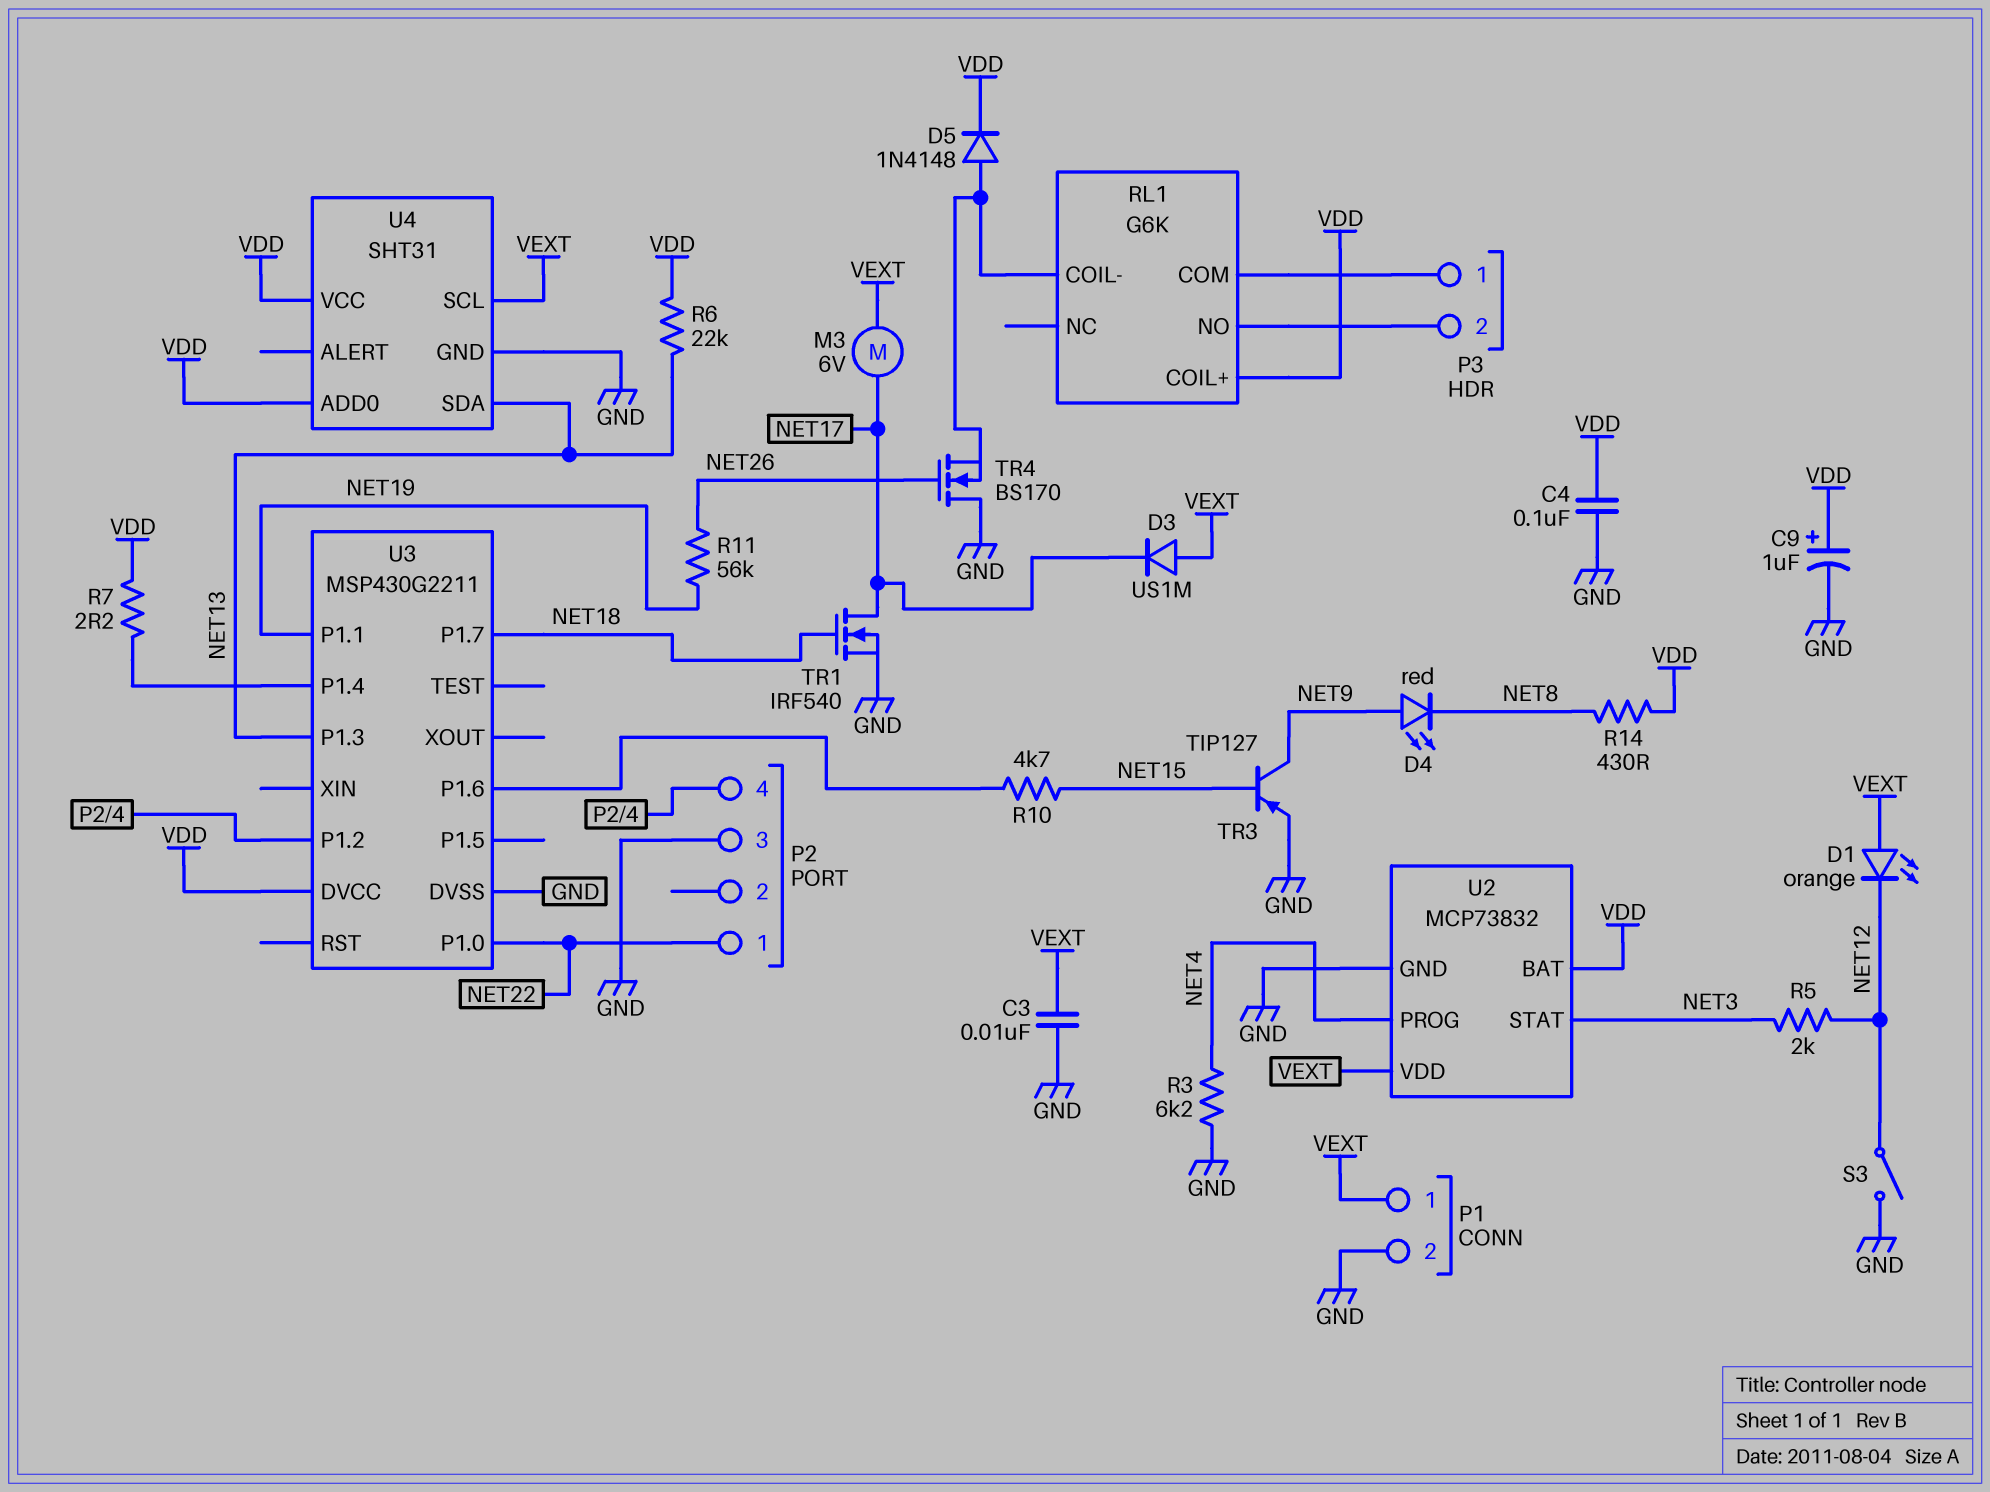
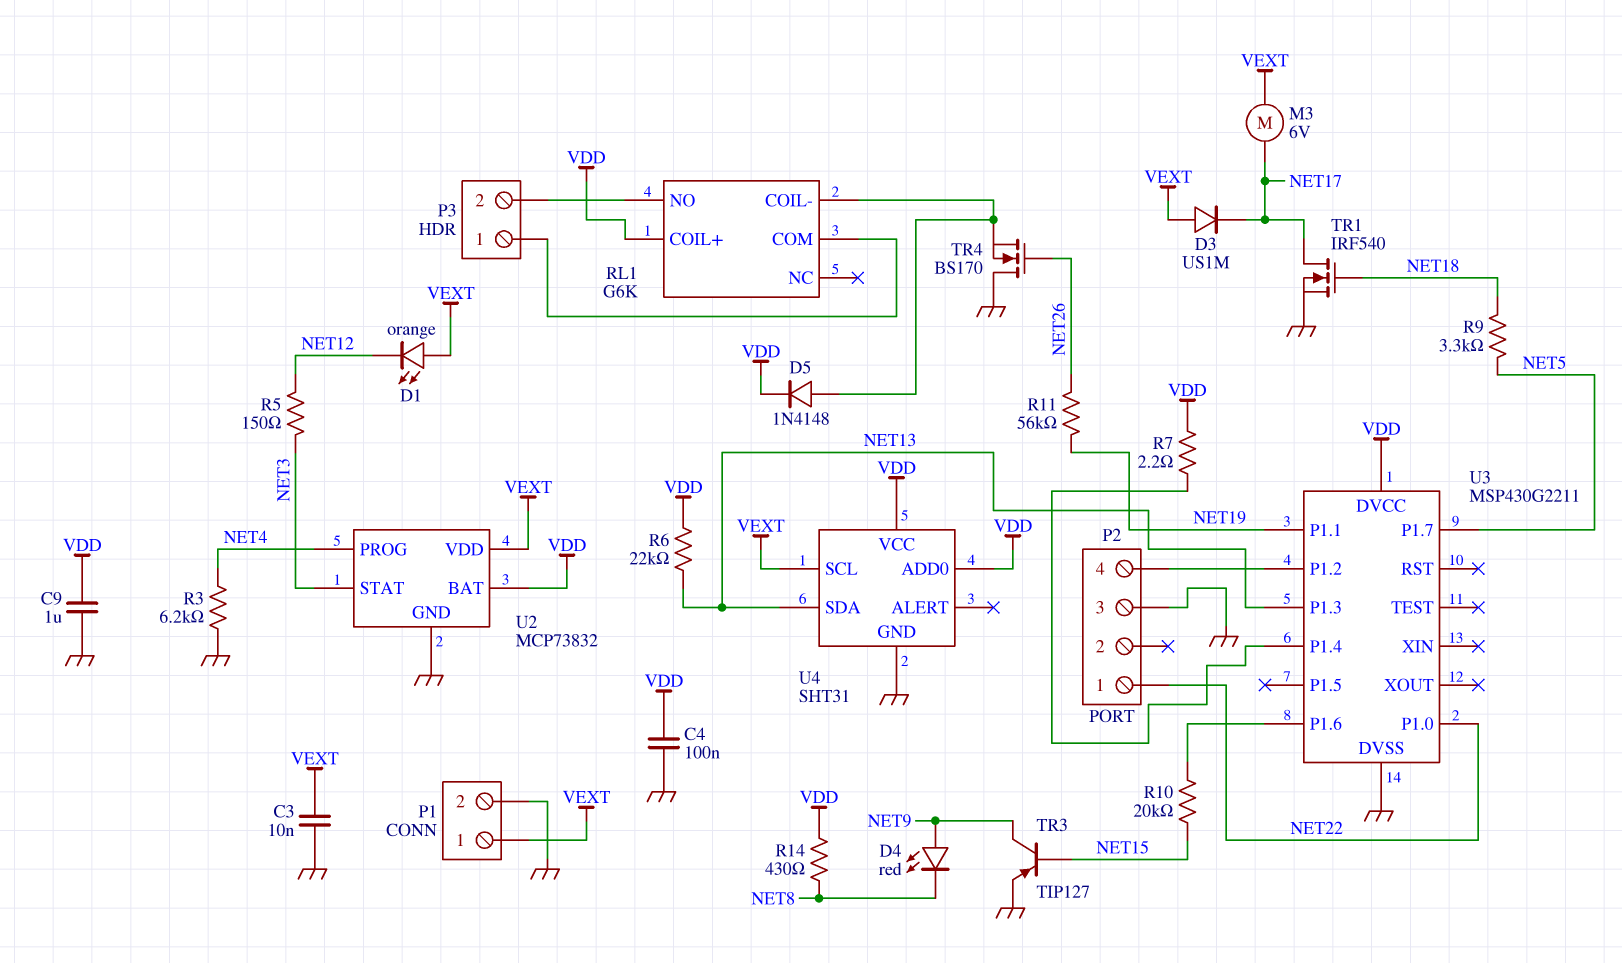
C9: 1uF (plus VDD, minus GND) -> 1uF (GND, VDD)
R5: 2k (NET3, NET12) -> 150 (NET3, NET12)
R9: none -> 3.3k (NET5, NET18)
R10: 4.7k (NET15, U3/P1.6) -> 20k (NET15, U3/P1.6)
S3: switch (GND, NET12) -> none
U3 pin P1.7: NET18 -> NET5

